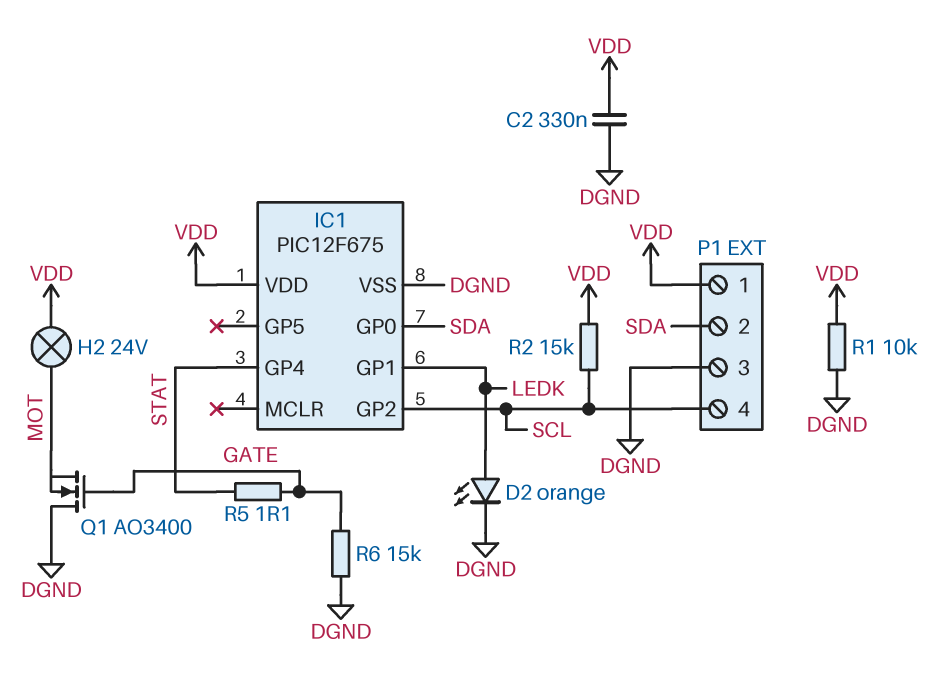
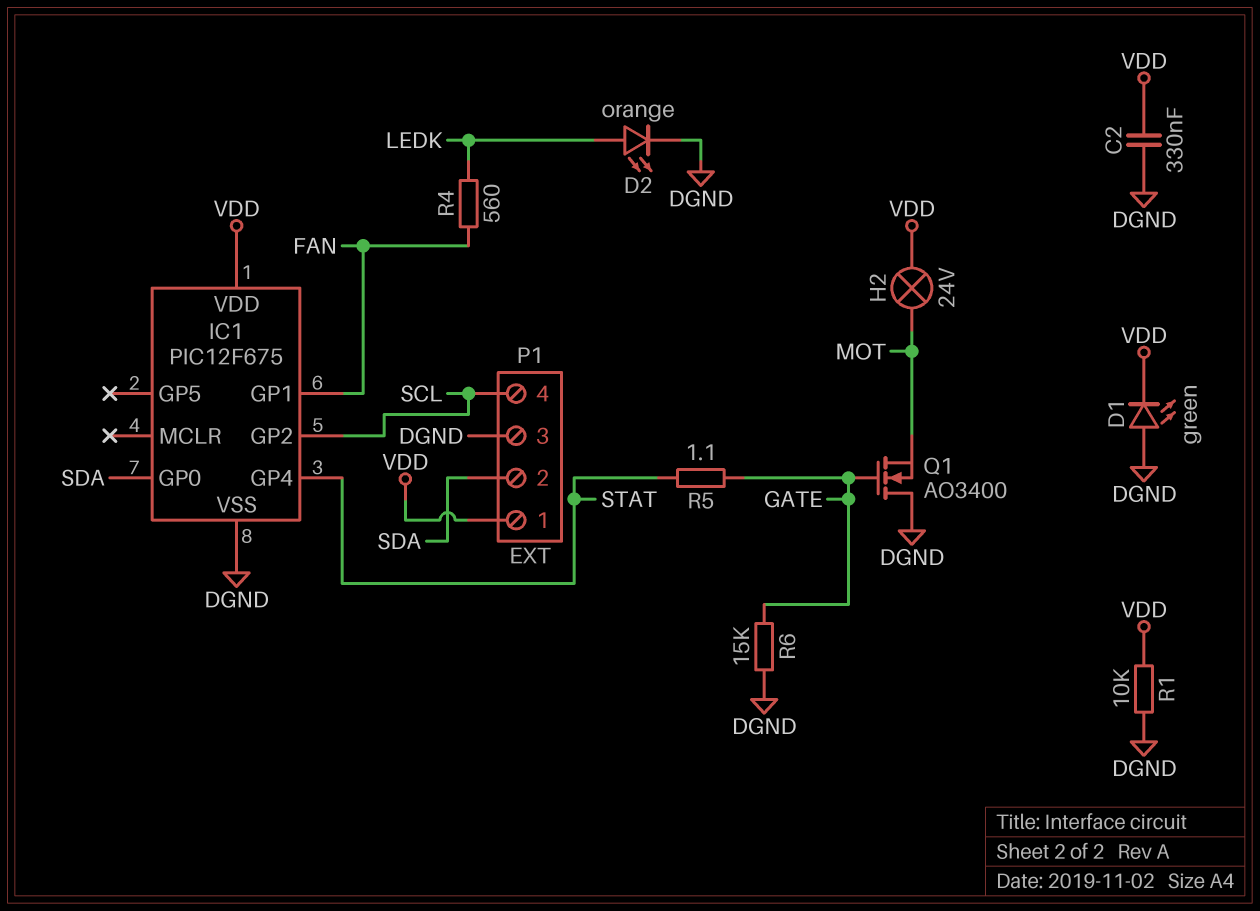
D1: none -> LED green (A DGND, K VDD)
IC1 pin GP1: LEDK -> FAN
R2: 15k (SCL, VDD) -> none
R4: none -> 560 (FAN, LEDK)

